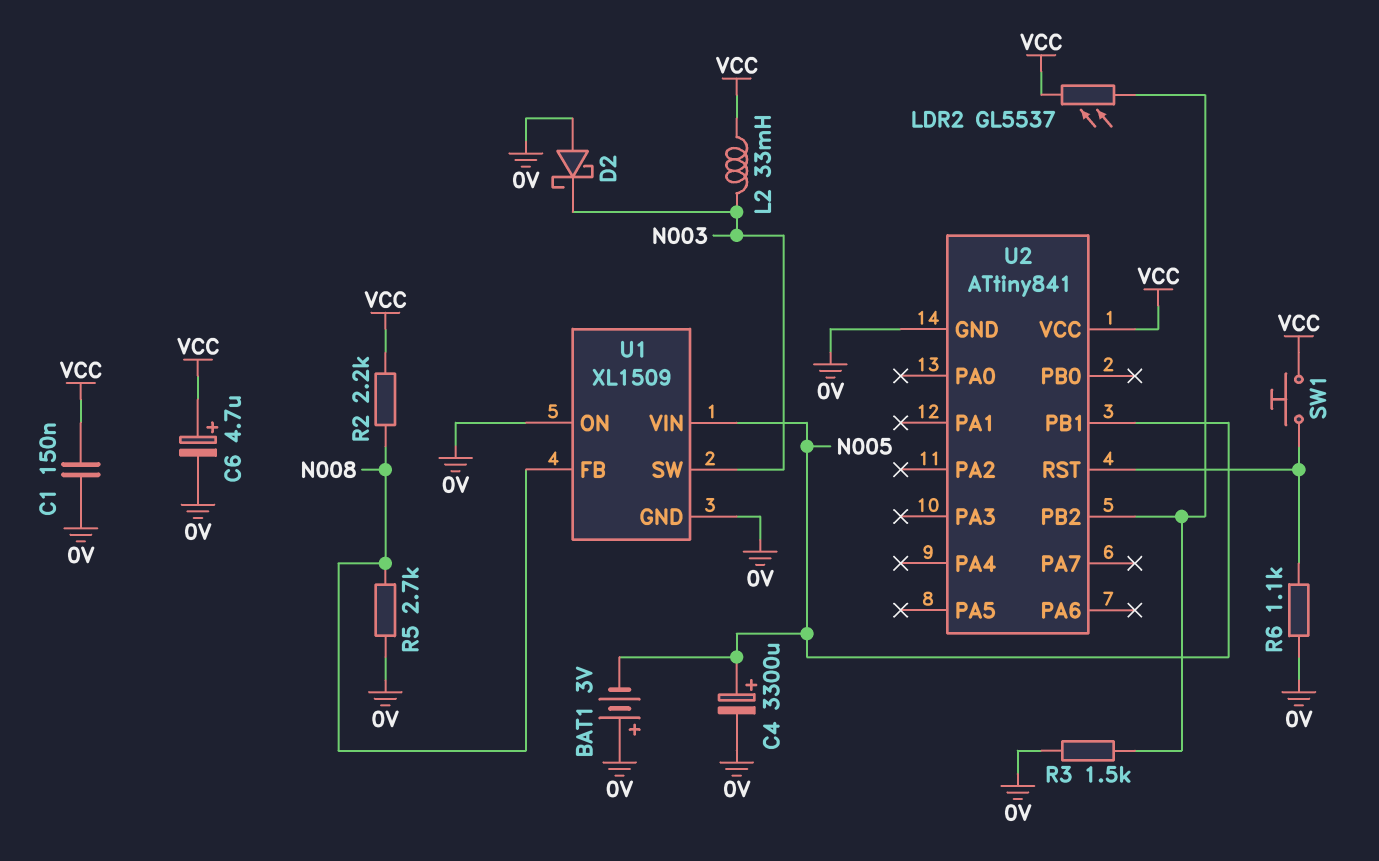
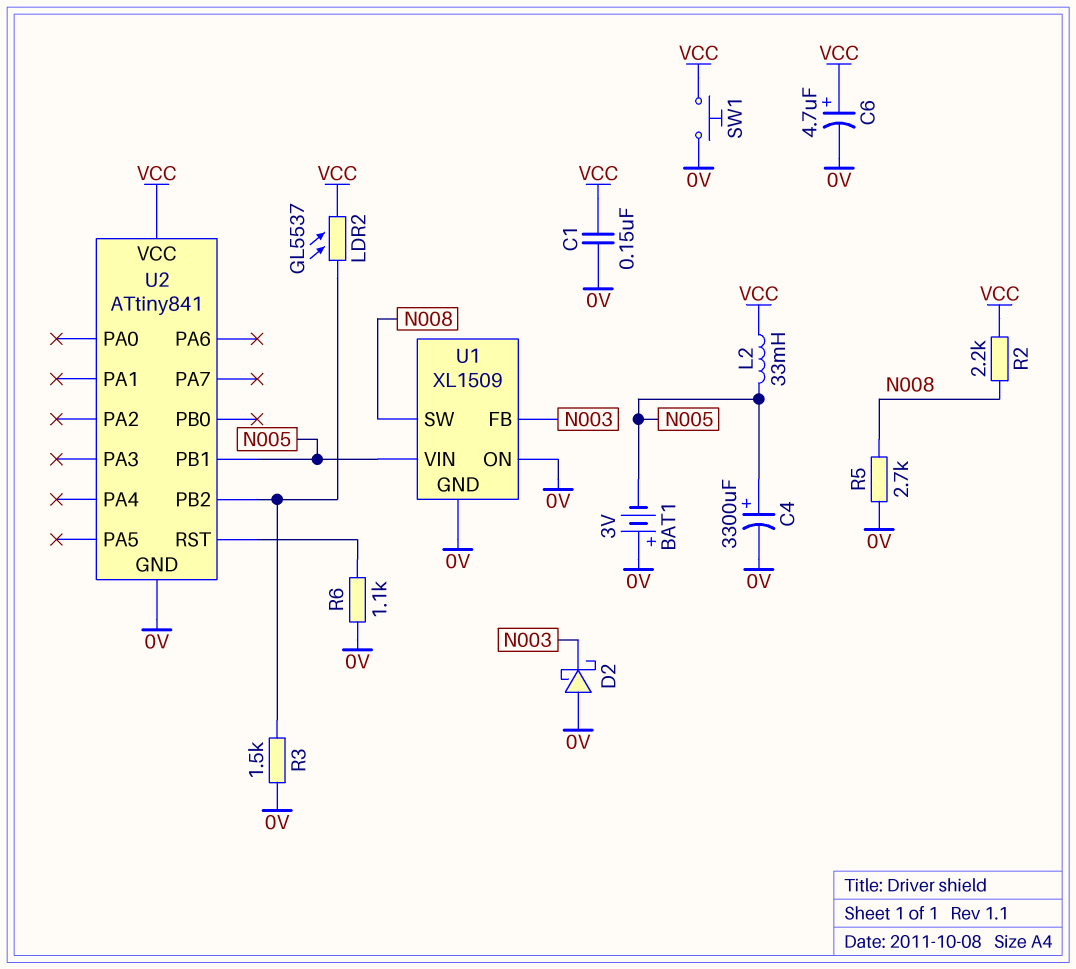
L2: 33mH (N003, VCC) -> 33mH (N005, VCC)
SW1: button (U2/RST, VCC) -> button (0V, VCC)
U1 pin FB: N008 -> N003
U1 pin SW: N003 -> N008

